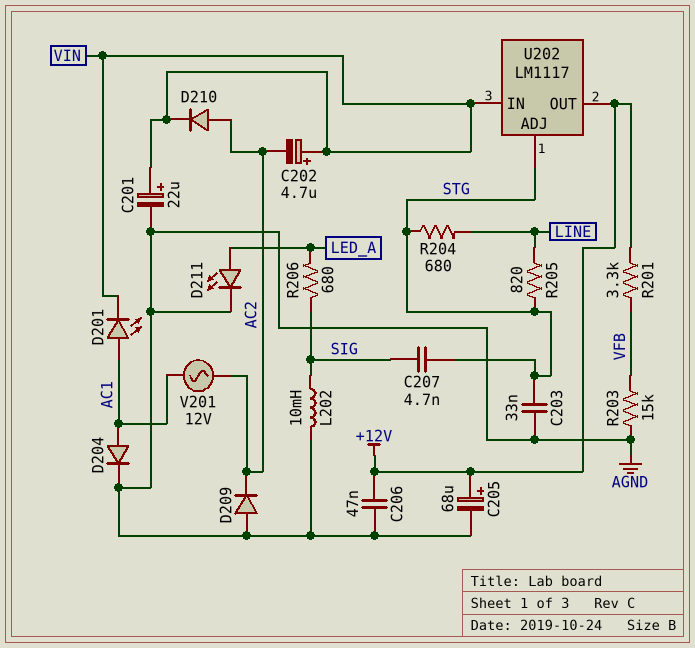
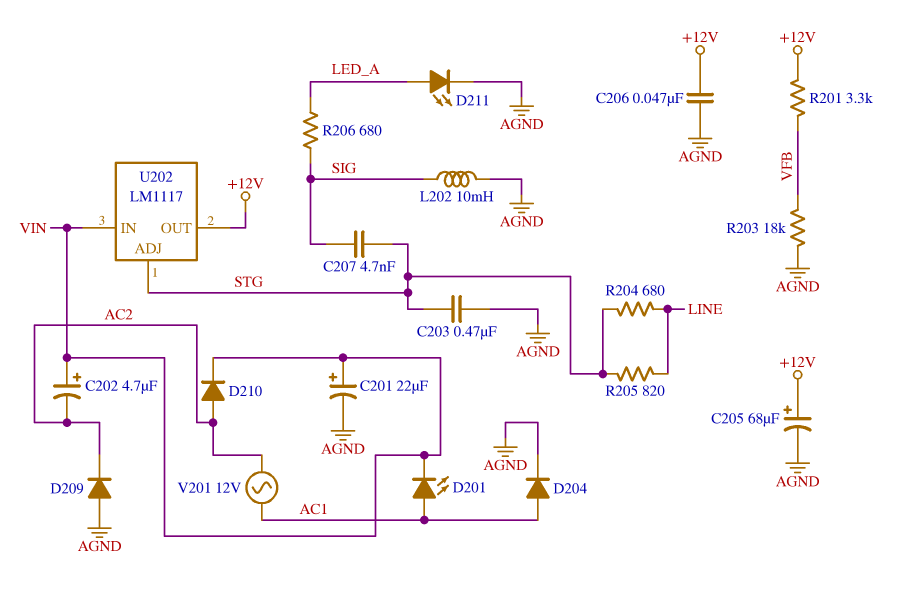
C203: 33nF (AGND, STG) -> 470nF (AGND, STG)
R203: 15k (AGND, VFB) -> 18k (AGND, VFB)

